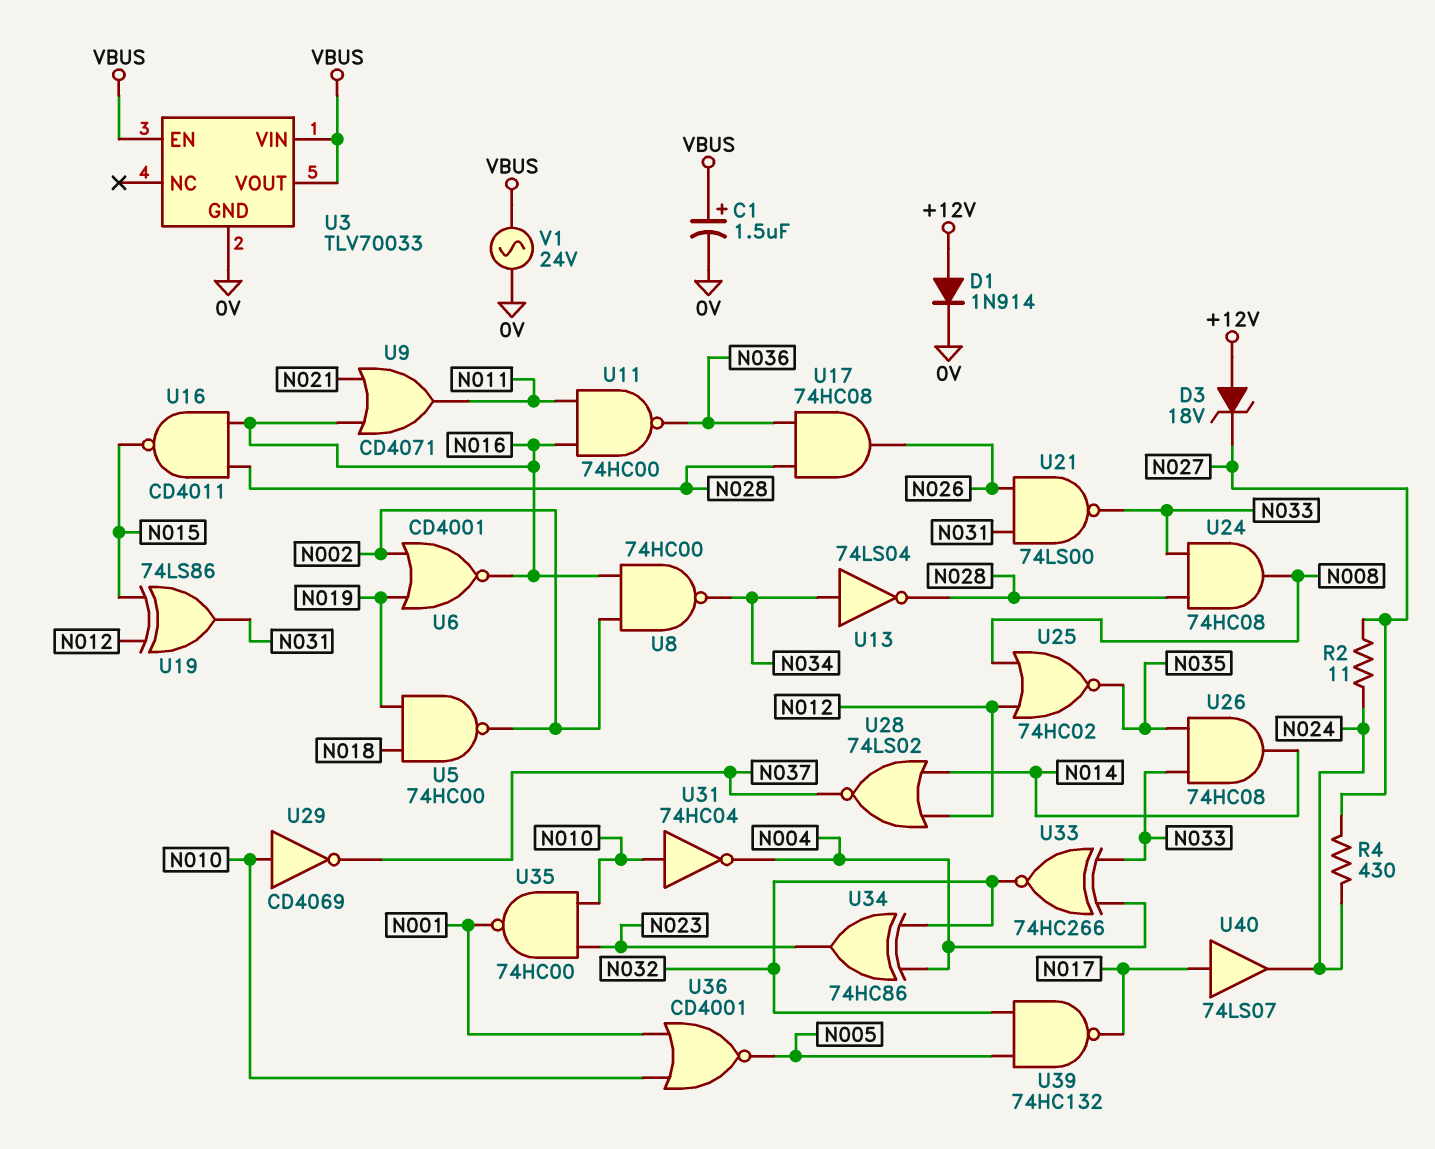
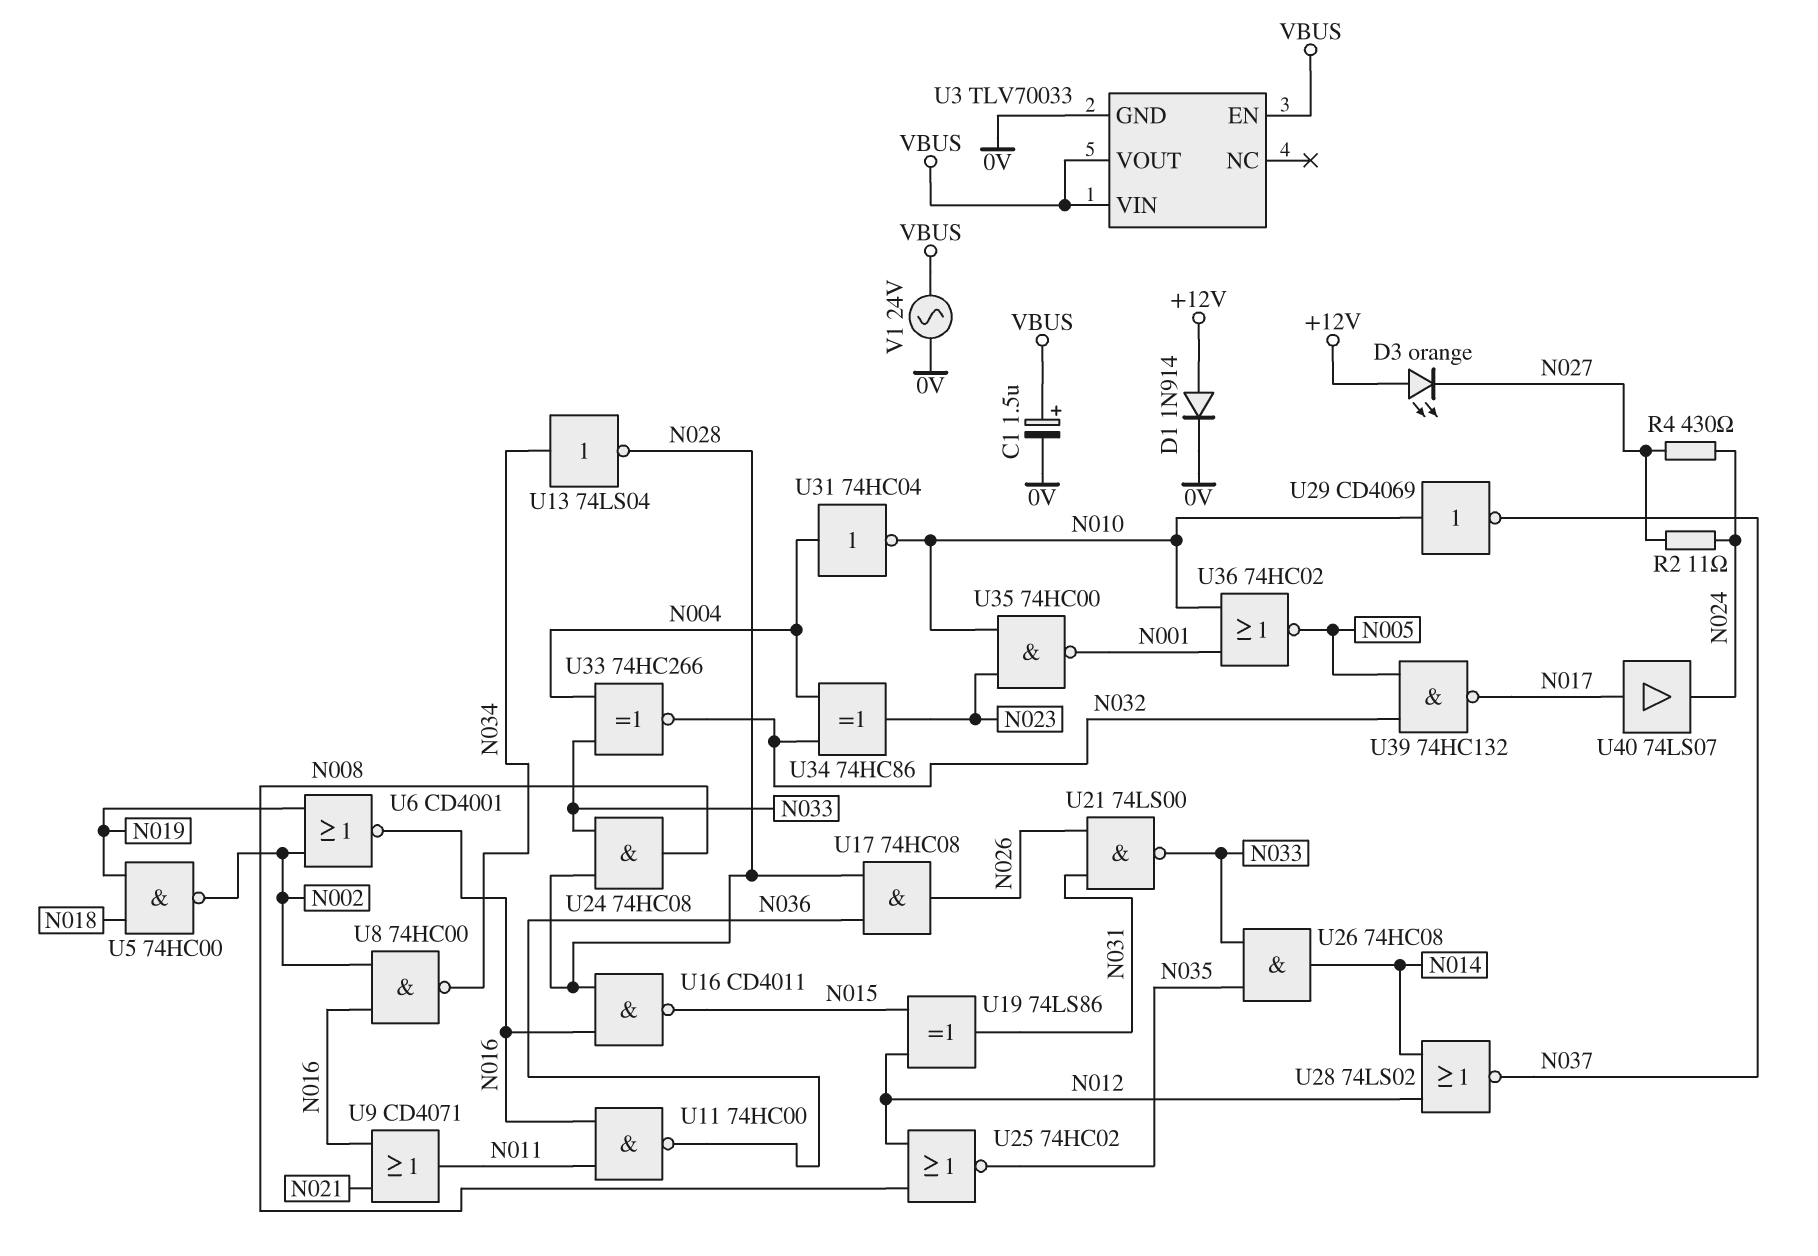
D3: zener 18V (A +12V, K N027) -> LED orange (A +12V, K N027)
U31: NOT 74HC04 (in N010, out N004) -> NOT 74HC04 (in N004, out N010)
U36: NOR CD4001 (in N001, in N010, out N005) -> NOR 74HC02 (in N001, in N010, out N005)

